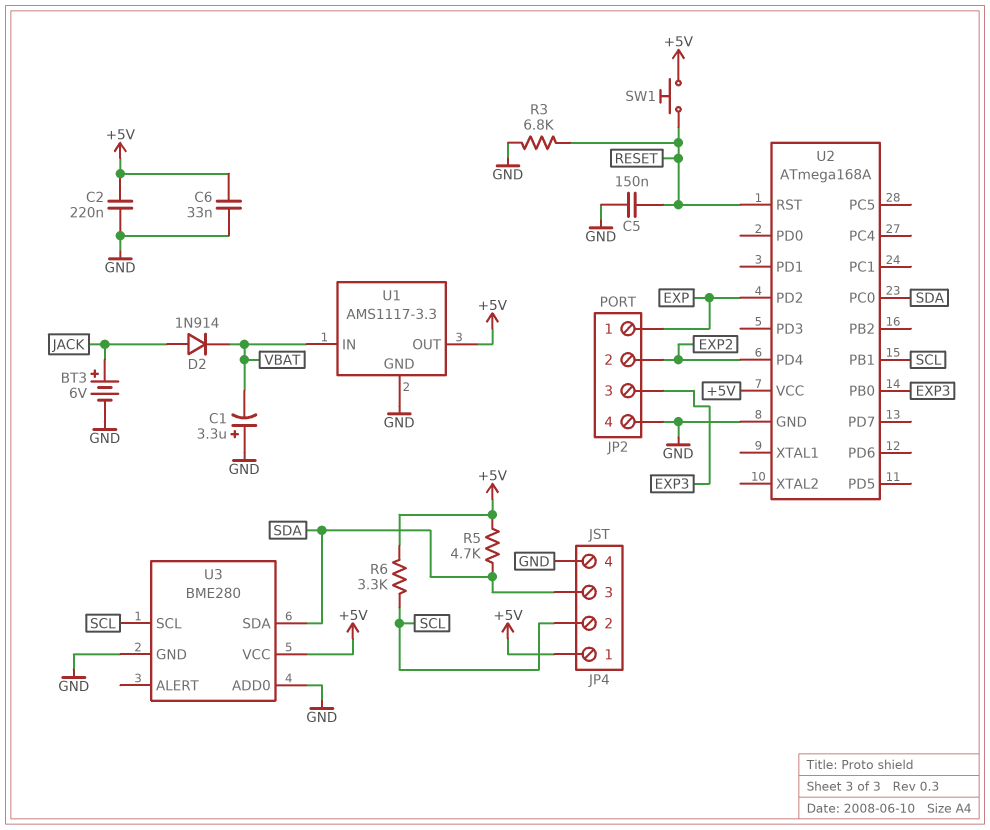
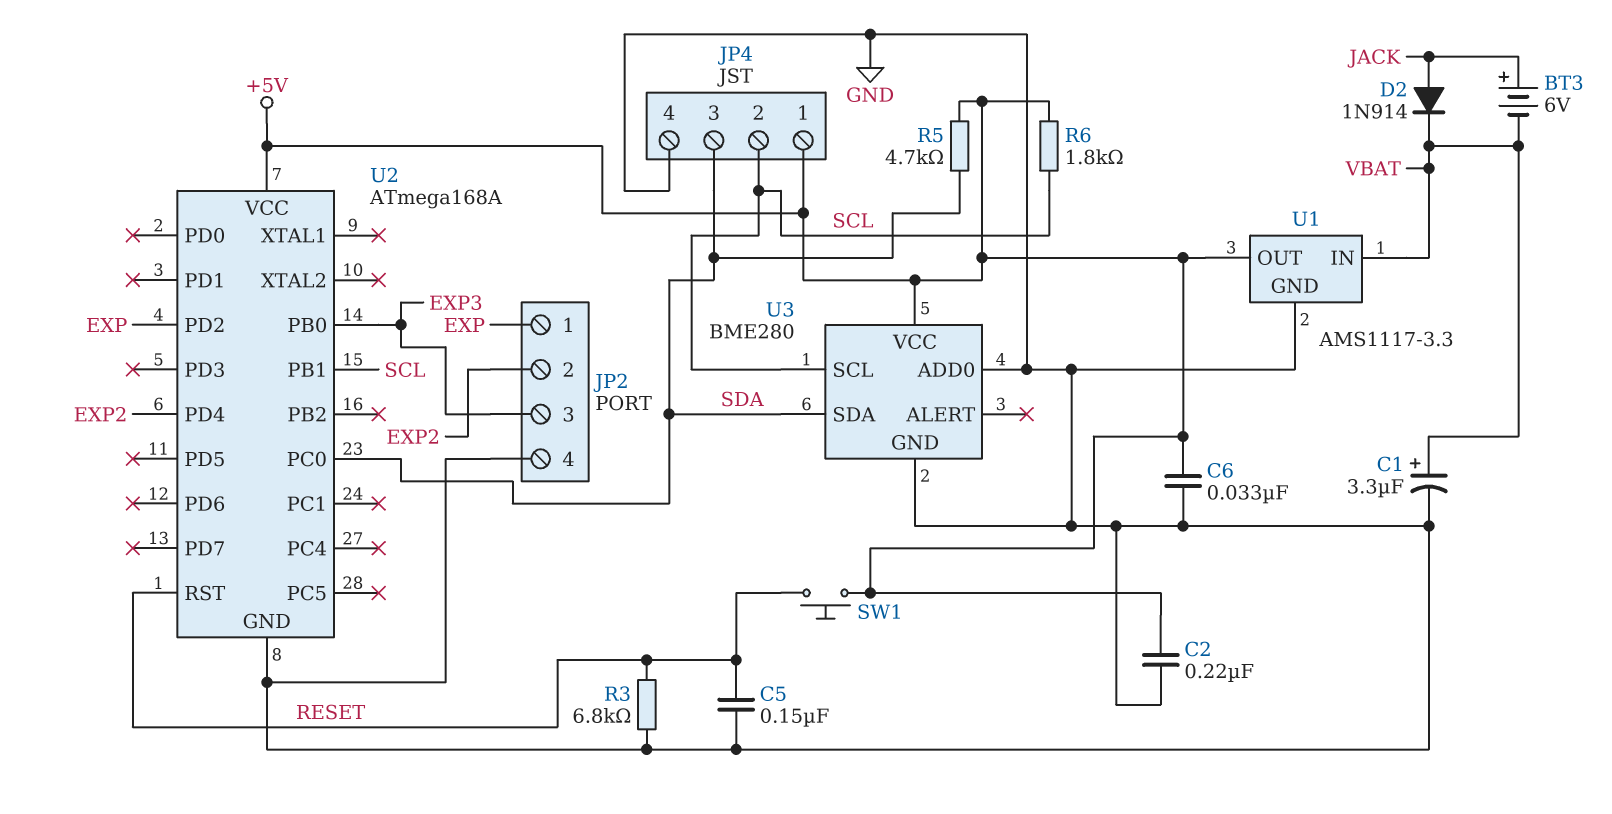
BT3: 6V (plus JACK, minus GND) -> 6V (plus JACK, minus VBAT)
C1: 3.3uF (plus GND, minus VBAT) -> 3.3uF (plus VBAT, minus GND)
R6: 3.3k (+5V, SCL) -> 1.8k (+5V, SCL)

